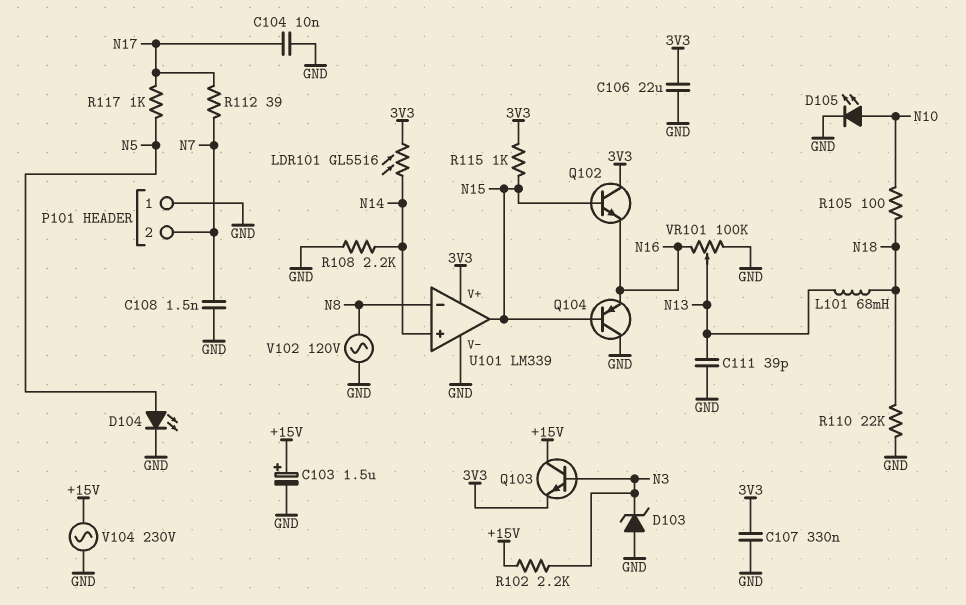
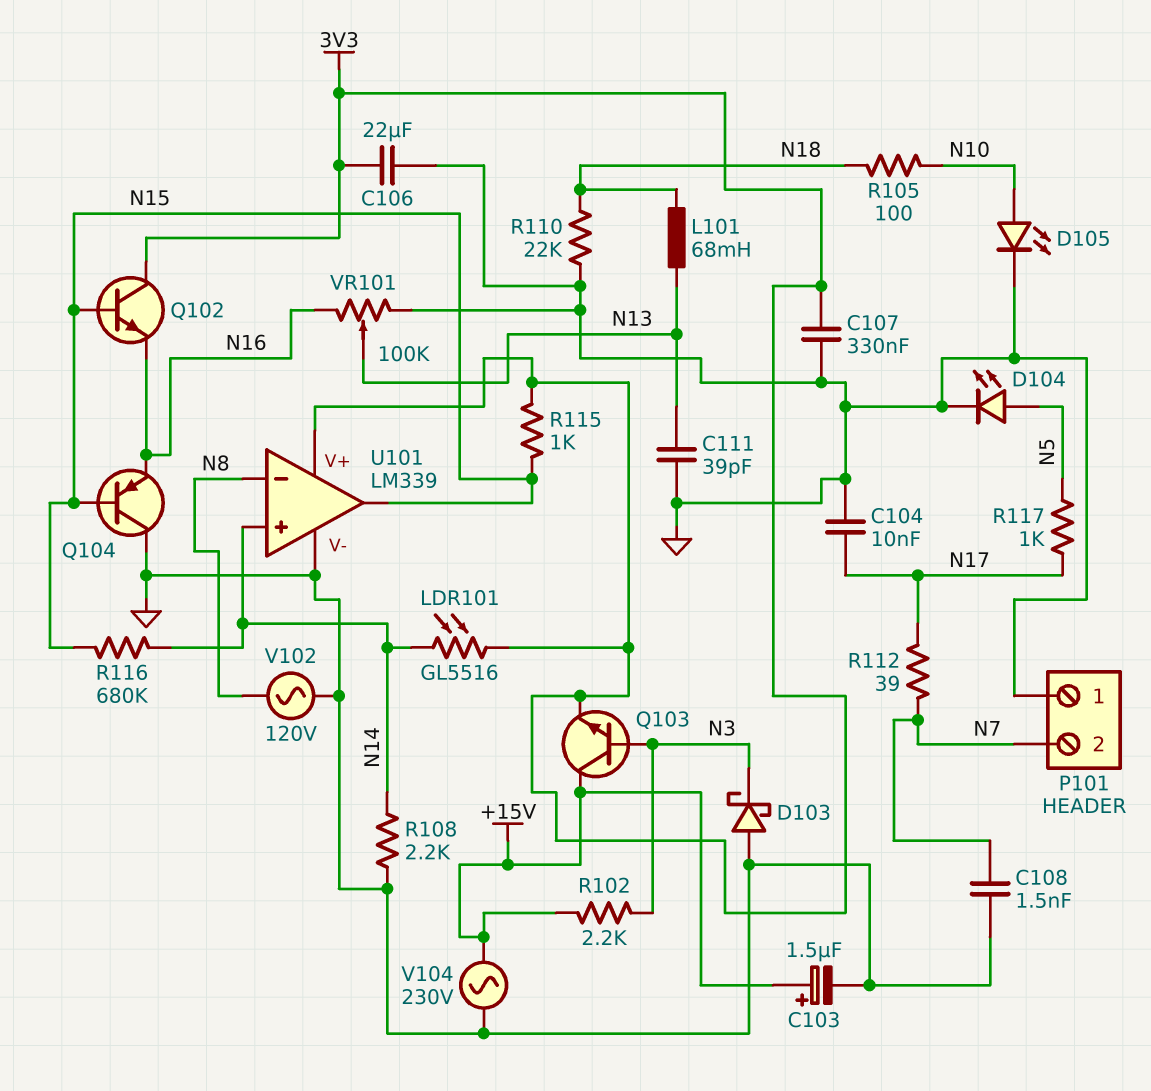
D103: zener (A GND, K N3) -> schottky (A GND, K N3)
R116: none -> 680k (N14, N15)

